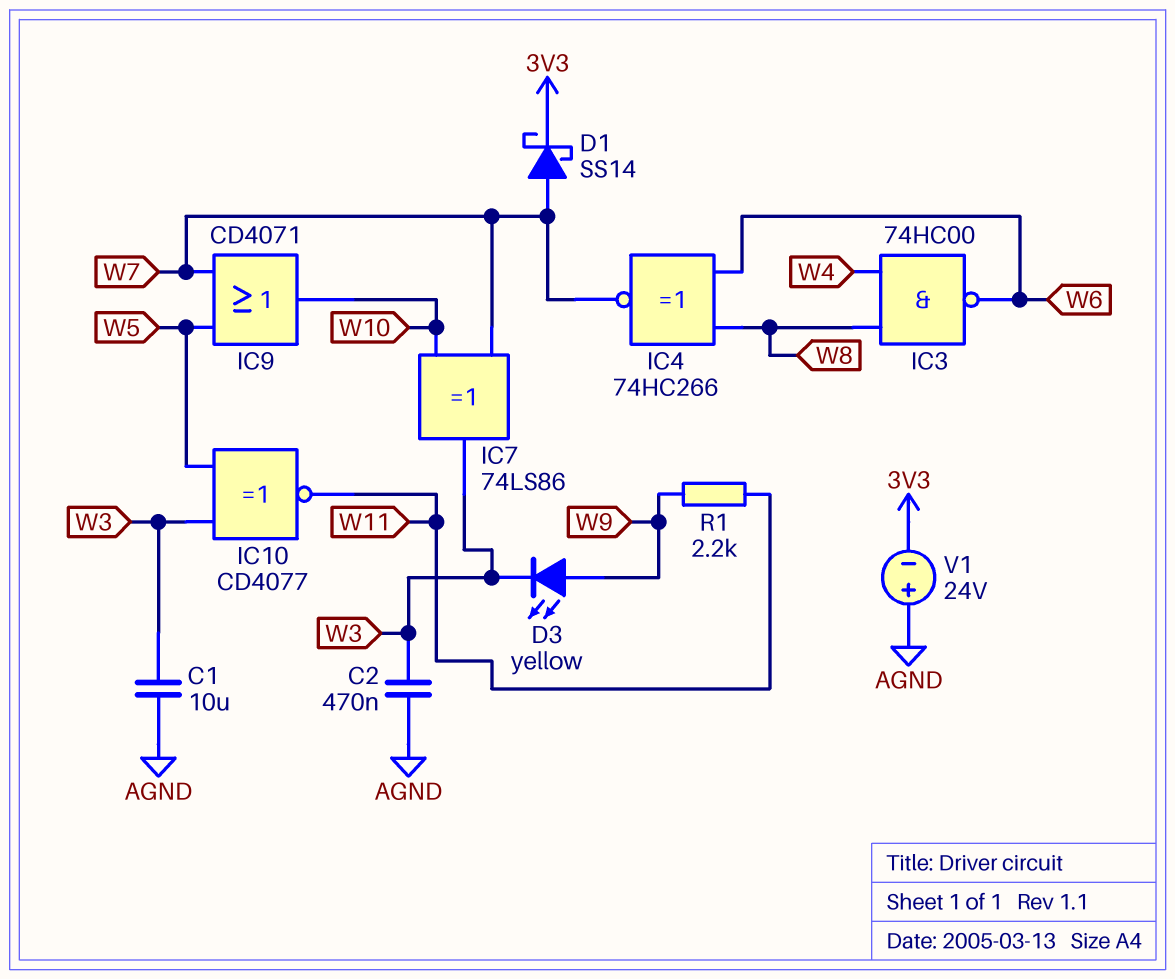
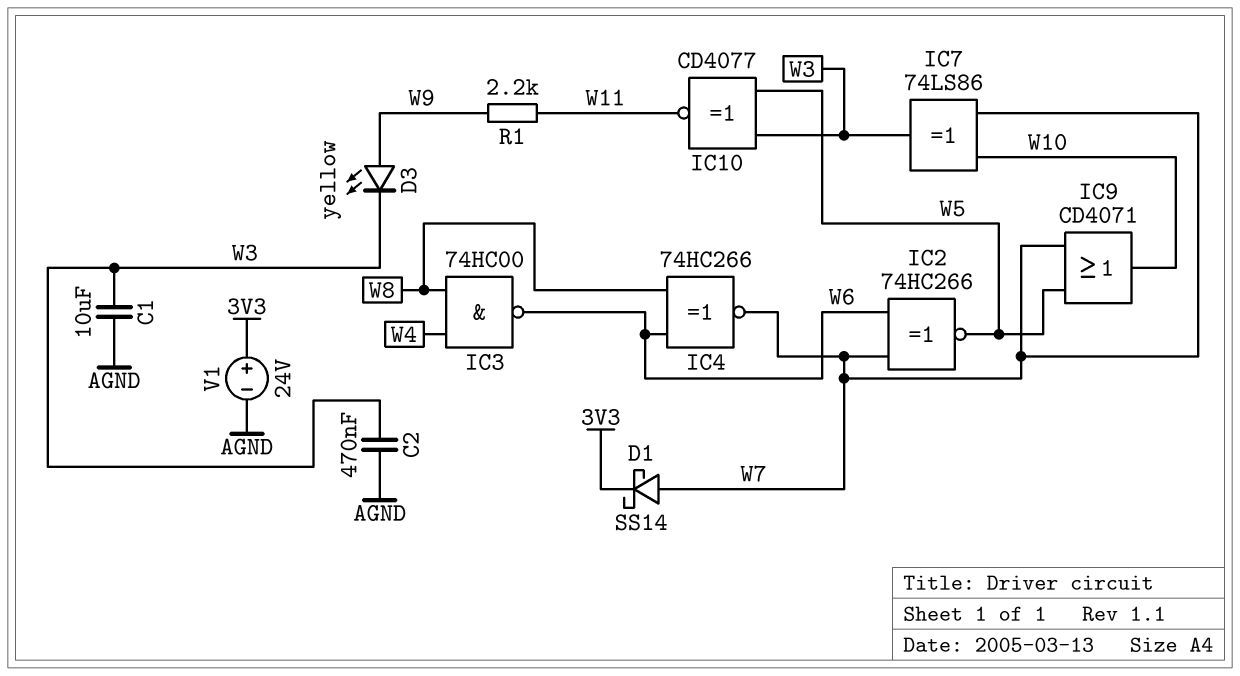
IC2: none -> XNOR 74HC266 (in W6, in W7, out W5)
V1: 24V (plus AGND, minus 3V3) -> 24V (plus 3V3, minus AGND)

